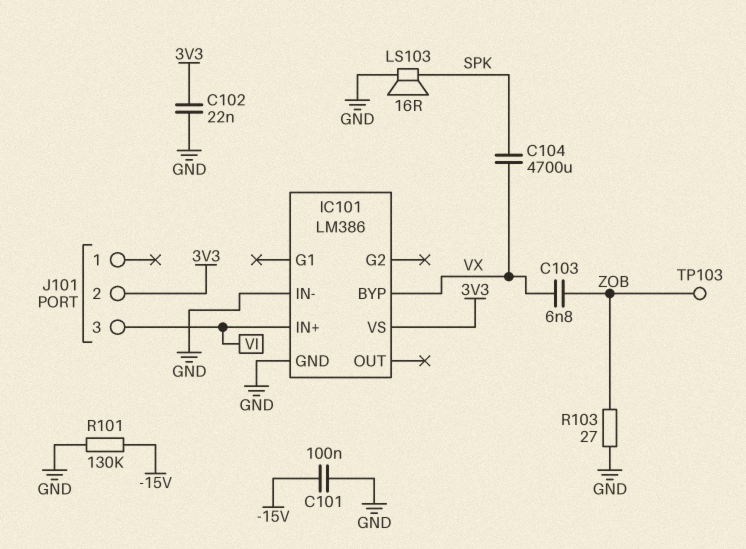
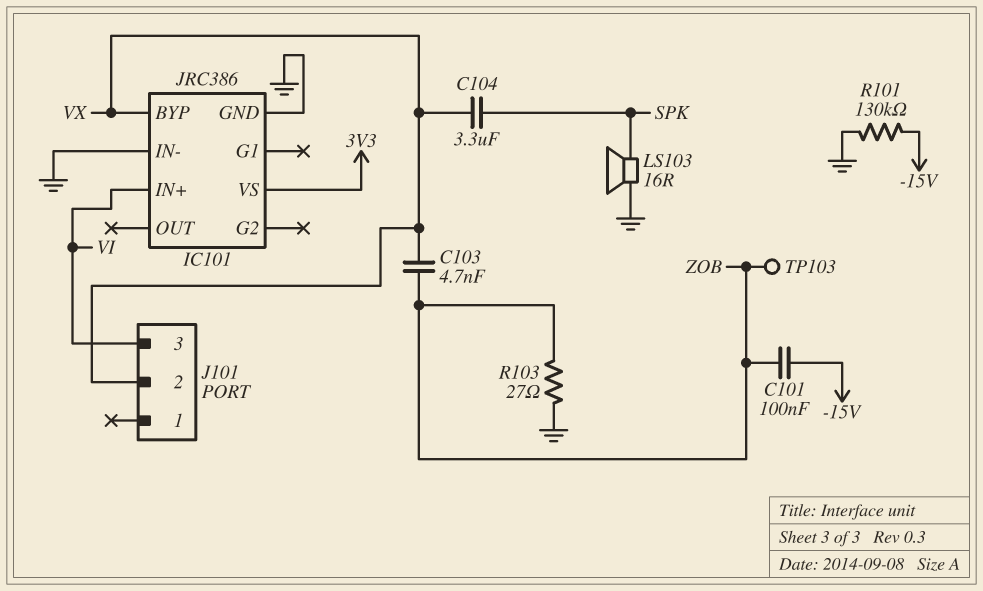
C101: 100nF (-15V, GND) -> 100nF (-15V, ZOB)
C102: 22nF (3V3, GND) -> none
C103: 6.8nF (VX, ZOB) -> 4.7nF (VX, ZOB)
C104: 4700uF (SPK, VX) -> 3.3uF (SPK, VX)
IC101: LM386 -> JRC386
J101 pin 2: 3V3 -> VX

